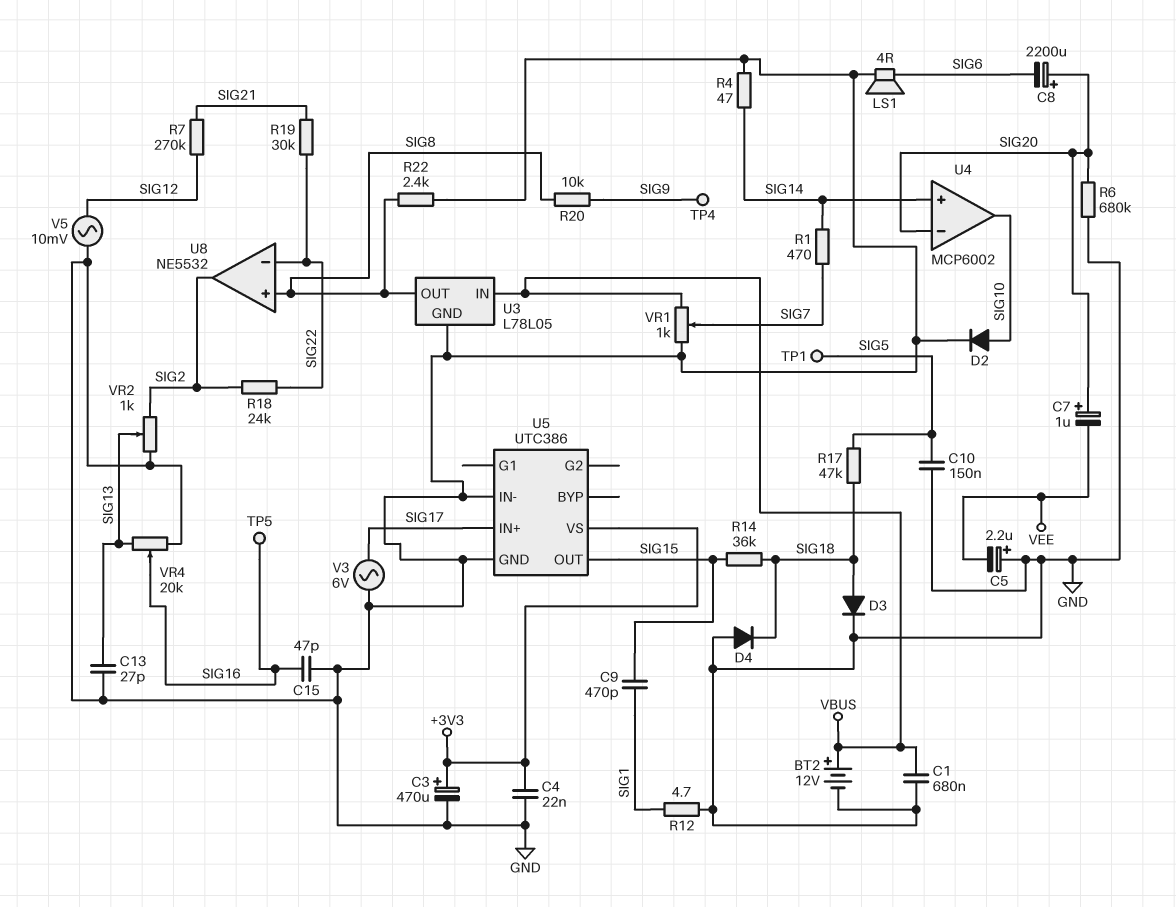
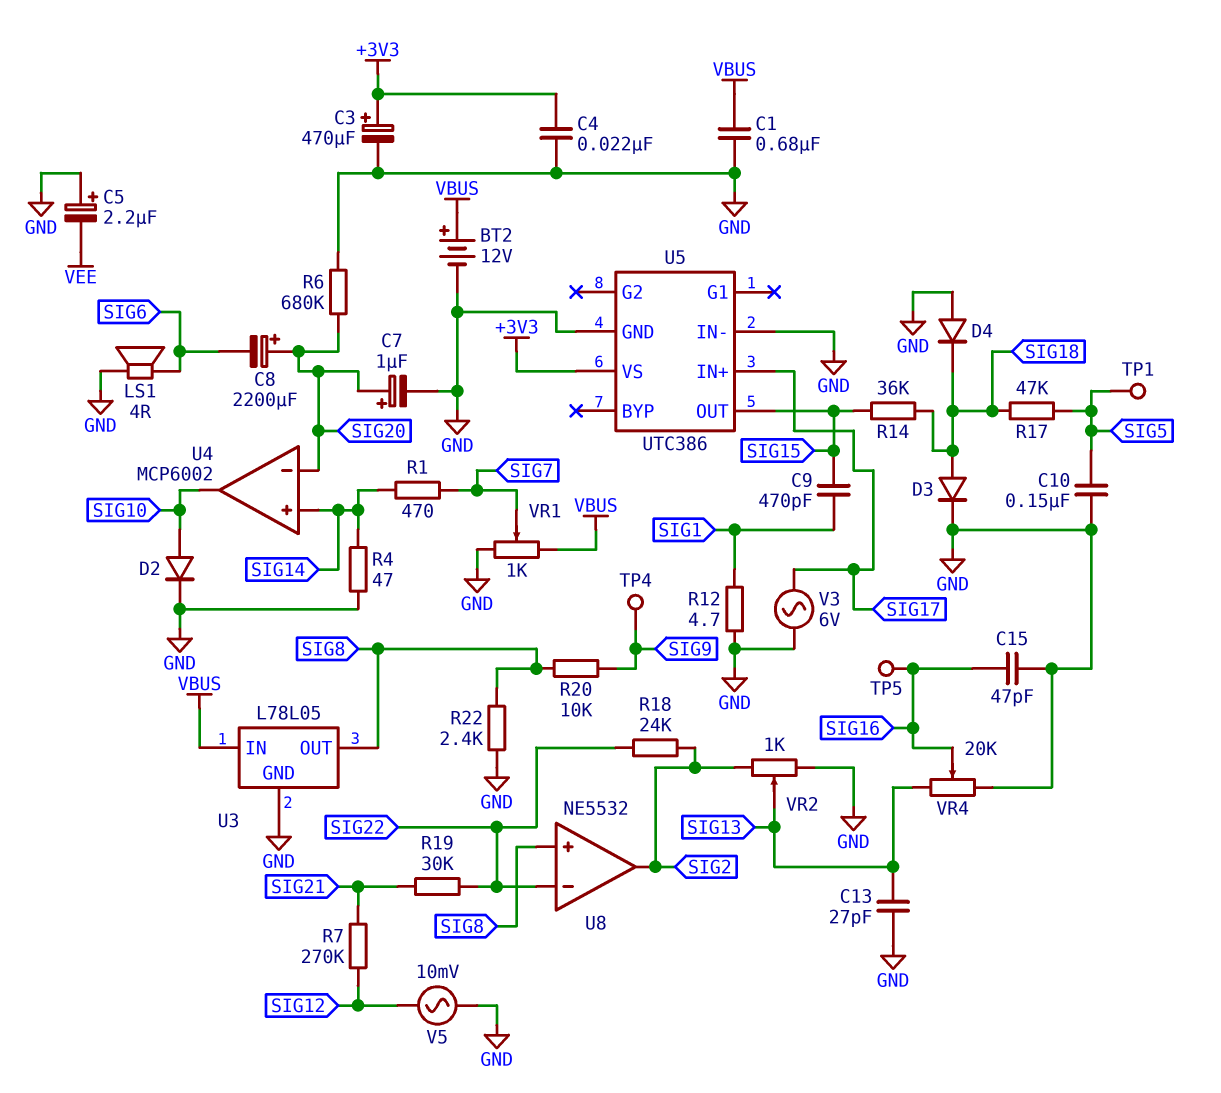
C7: 1uF (plus SIG20, minus VEE) -> 1uF (plus SIG20, minus GND)

